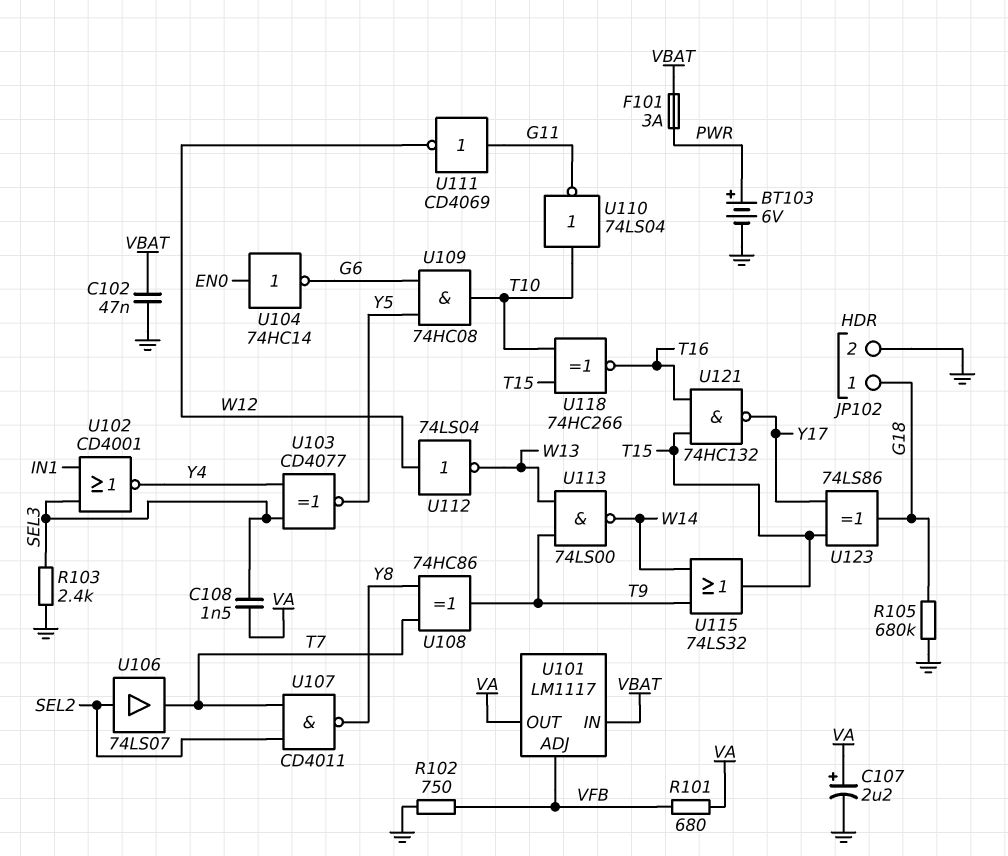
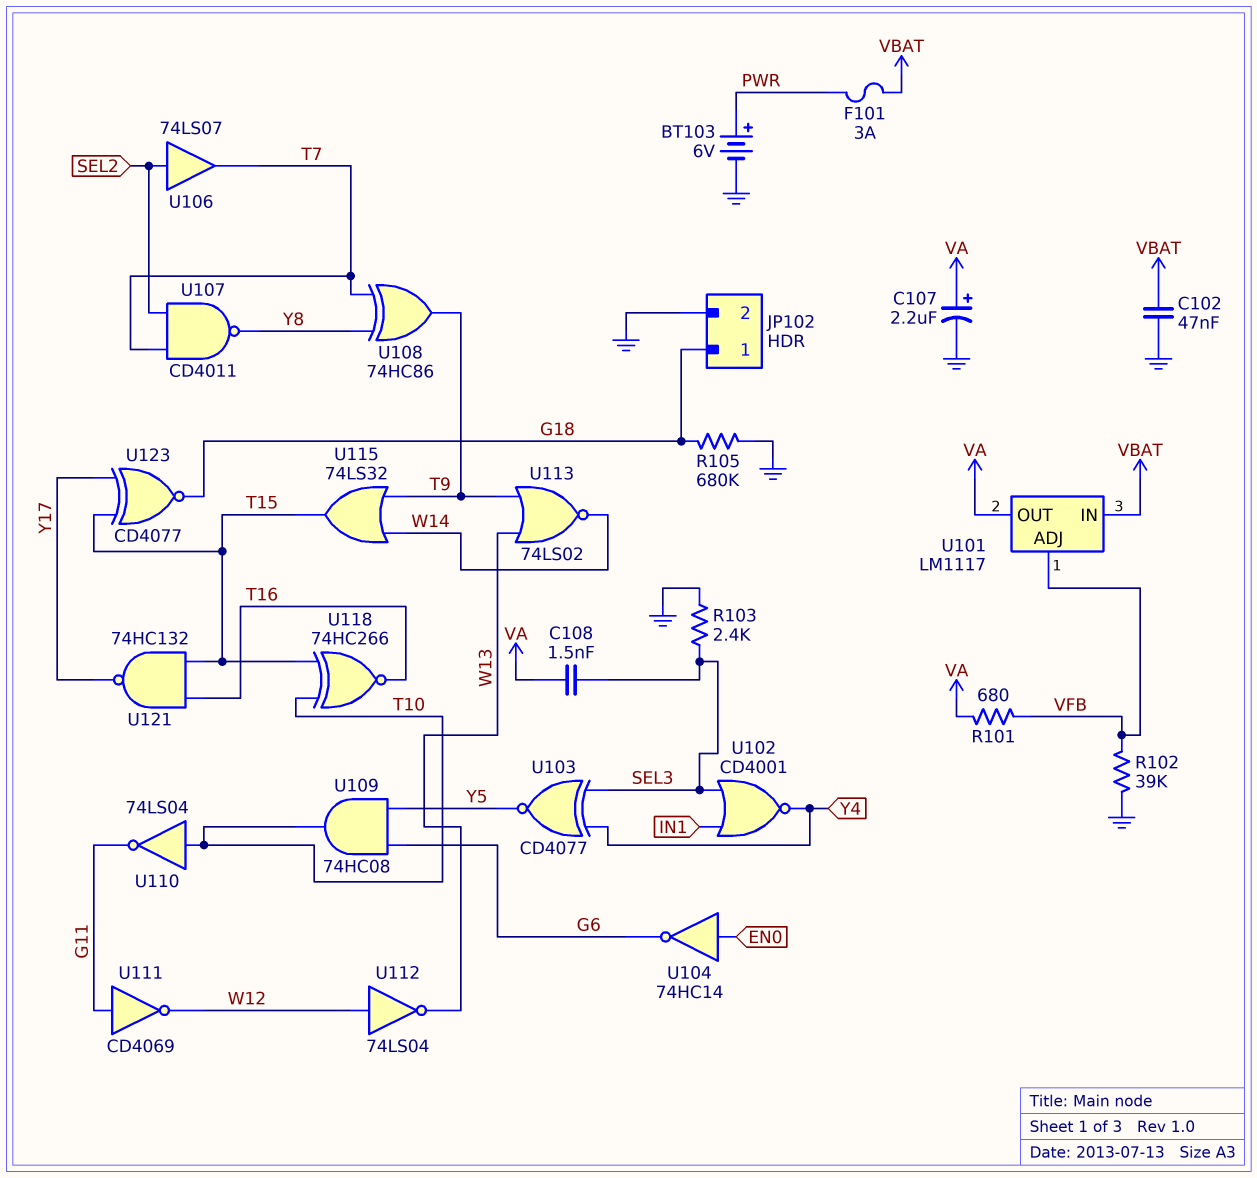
R102: 750 (GND, VFB) -> 39k (GND, VFB)
U113: NAND 74LS00 (in T9, in W13, out W14) -> NOR 74LS02 (in T9, in W13, out W14)
U123: XOR 74LS86 (in T15, in Y17, out G18) -> XNOR CD4077 (in T15, in Y17, out G18)

